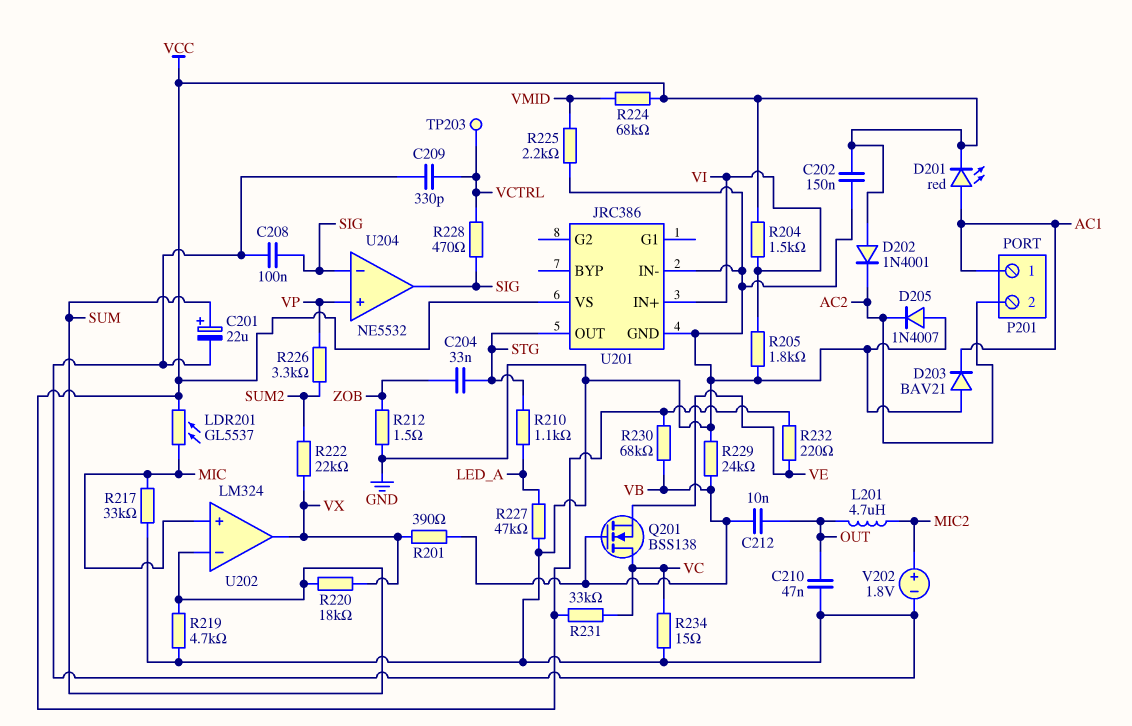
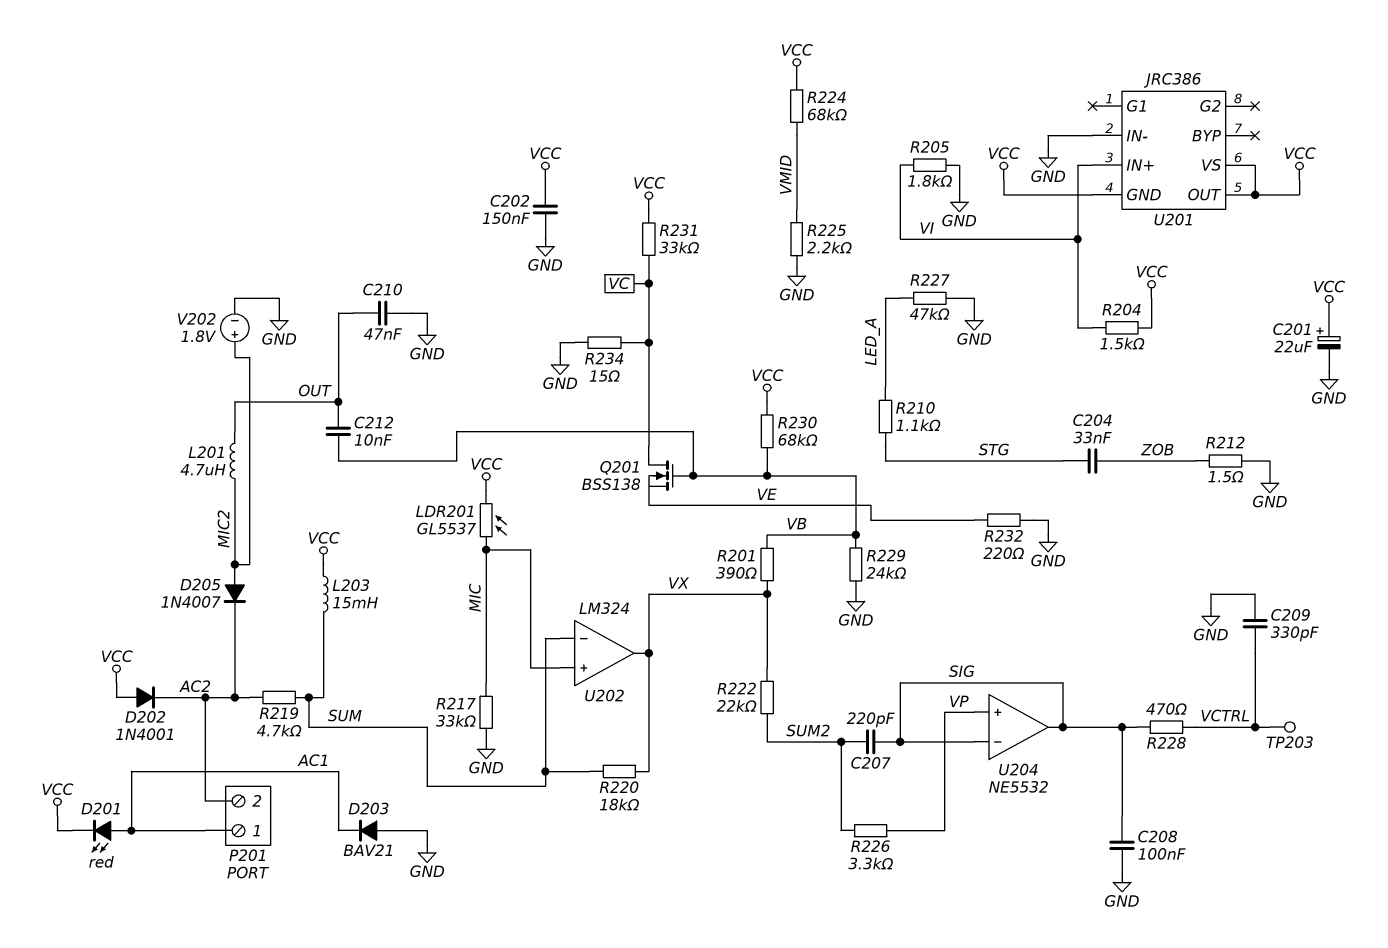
C201: 22uF (plus SUM, minus GND) -> 22uF (plus VCC, minus GND)
C207: none -> 220pF (SIG, SUM2)
D205: diode 1N4007 (A GND, K AC2) -> diode 1N4007 (A MIC2, K AC2)
L203: none -> 15mH (SUM, VCC)
R219: 4.7k (GND, SUM) -> 4.7k (AC2, SUM)
R232: 220 (VCC, VE) -> 220 (GND, VE)
U201 pin GND: GND -> VCC
U201 pin OUT: STG -> VCC

